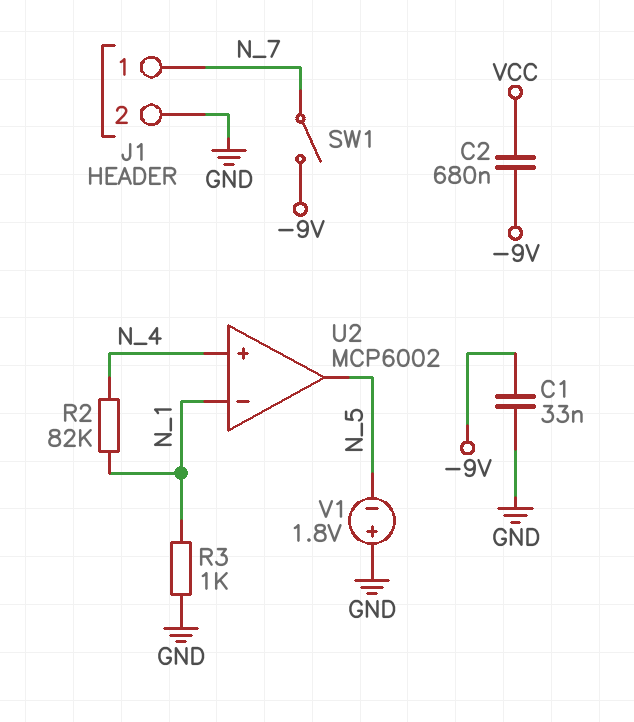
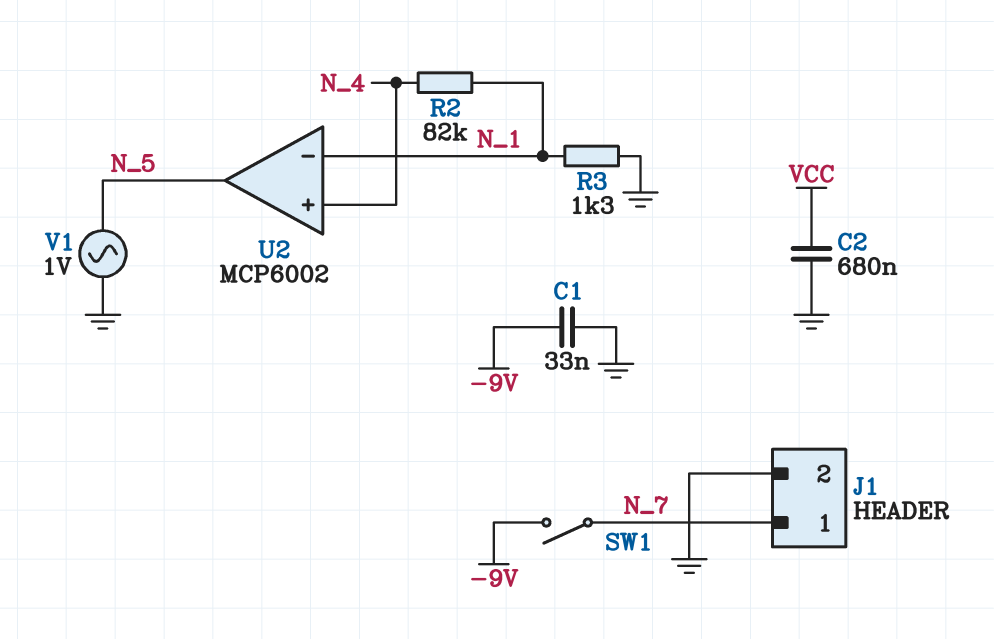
C2: 680nF (-9V, VCC) -> 680nF (GND, VCC)
R3: 1k (GND, N_1) -> 1.3k (GND, N_1)
V1: 1.8V (plus GND, minus N_5) -> AC 1V (GND, N_5)

